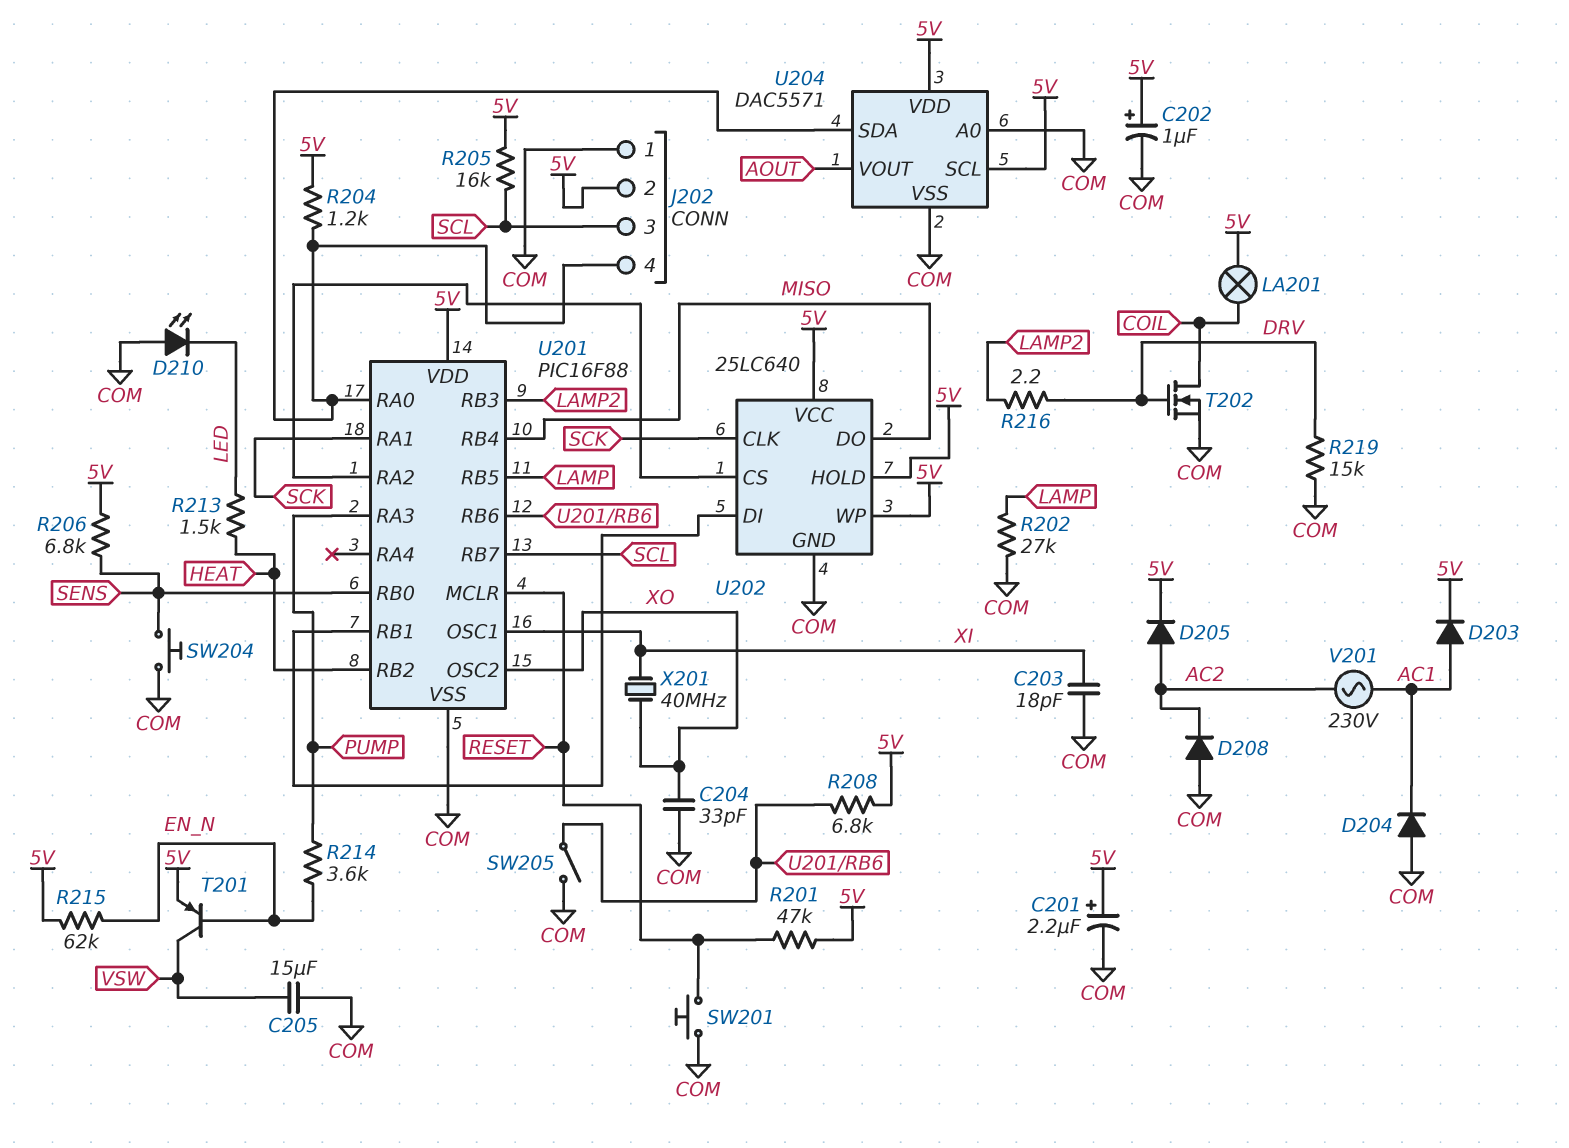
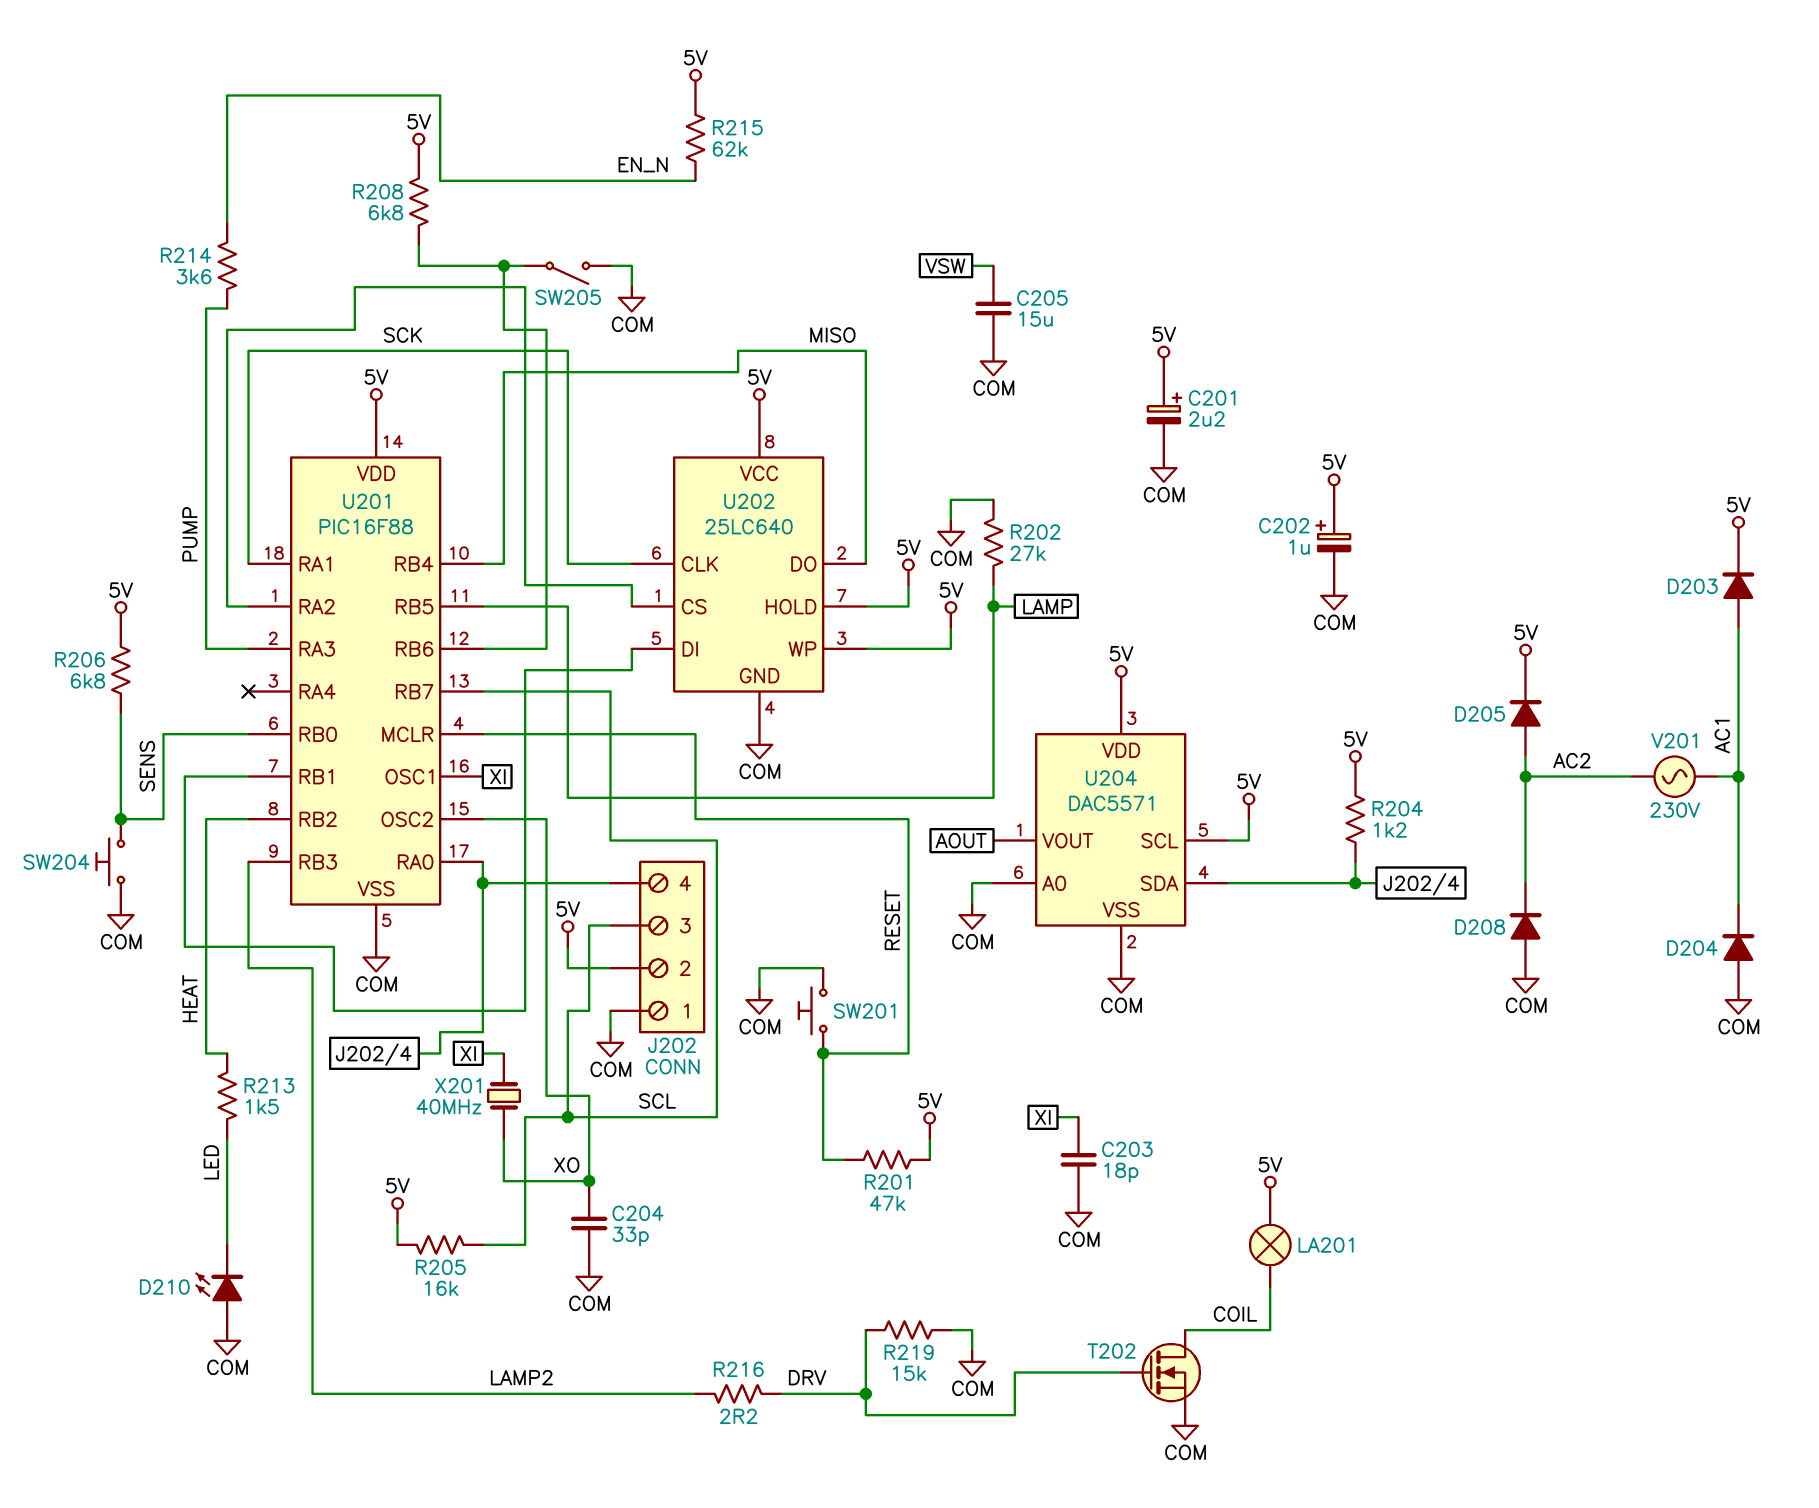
T201: PNP (B EN_N, C VSW, E 5V) -> none

